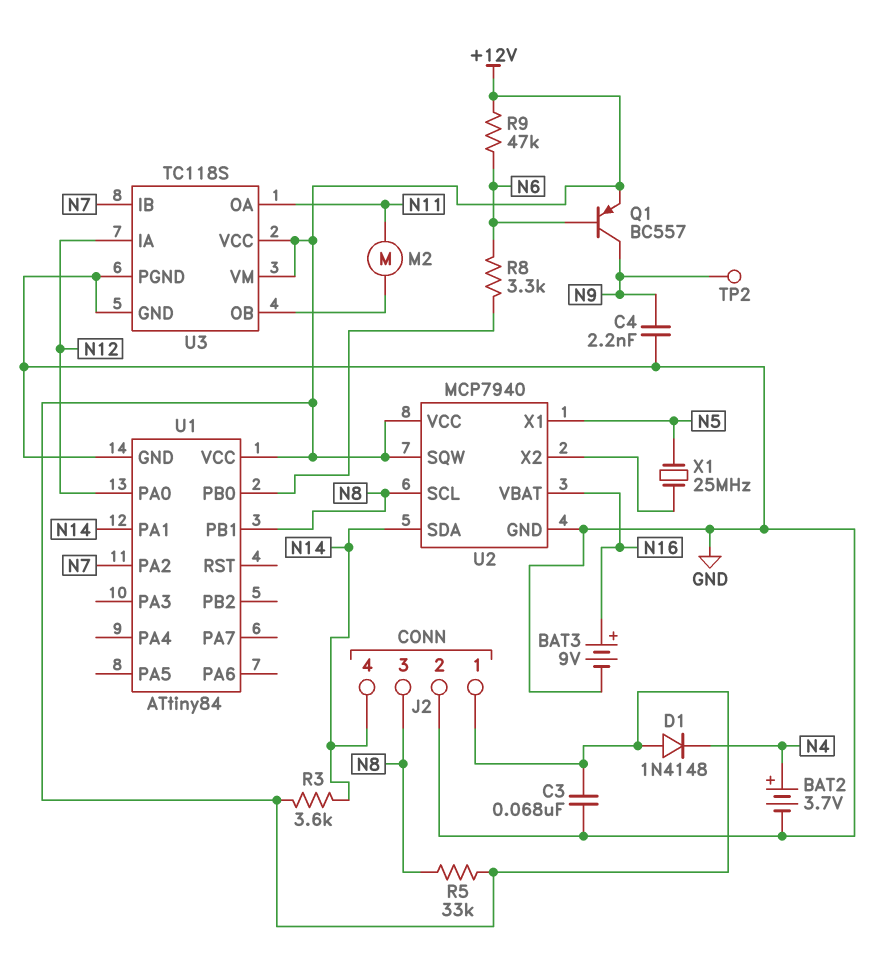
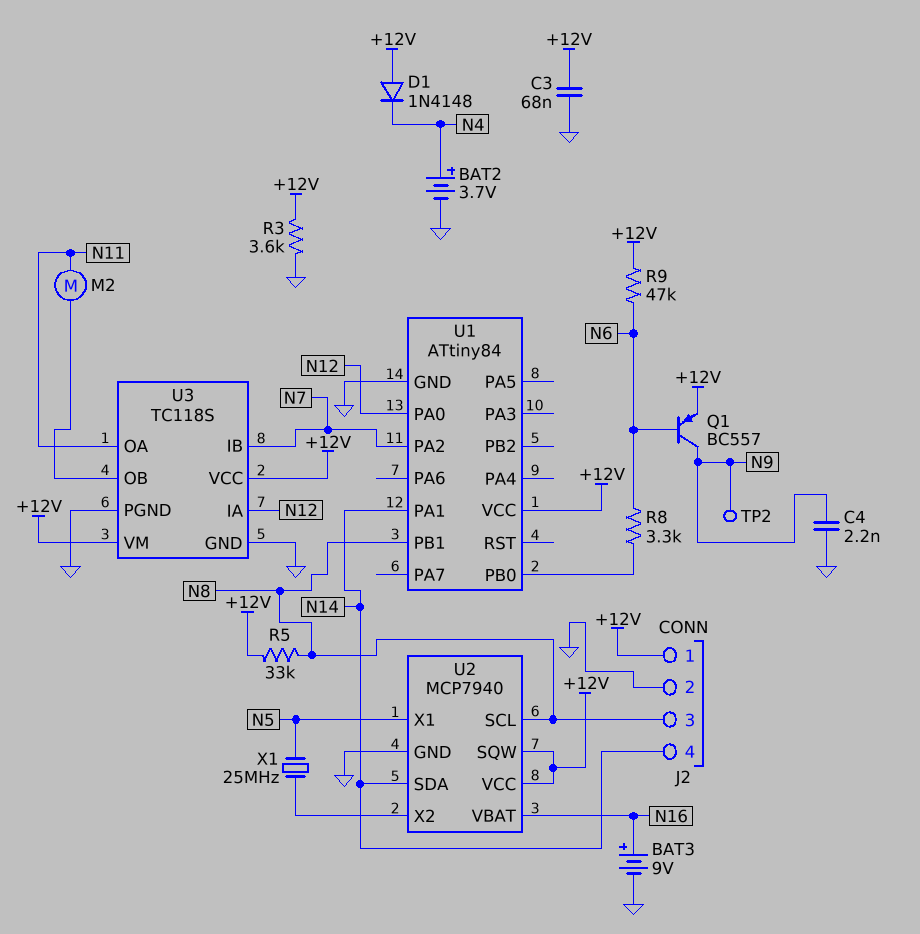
R3: 3.6k (+12V, N14) -> 3.6k (+12V, GND)

